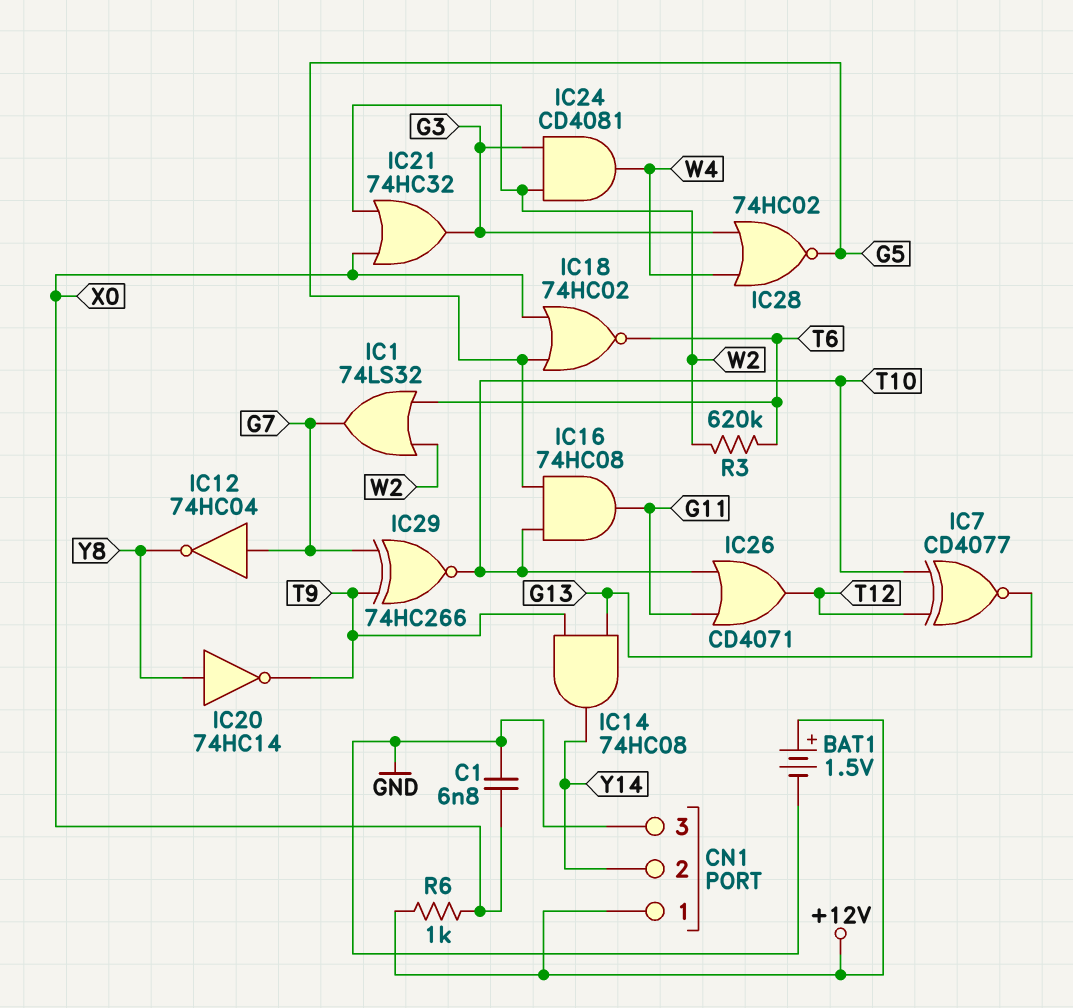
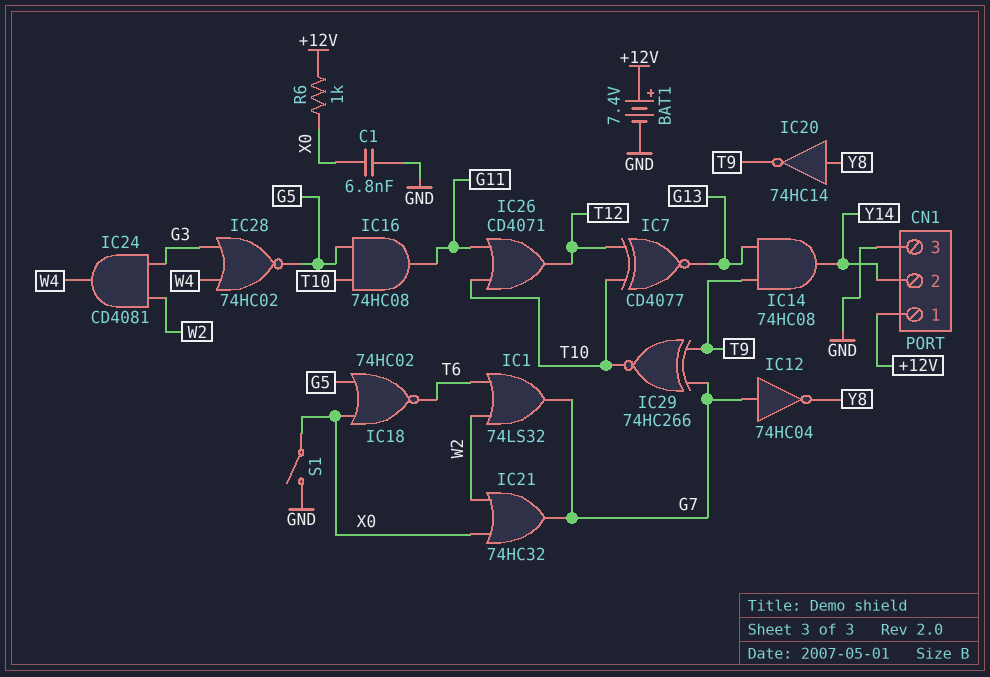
BAT1: 1.5V (plus +12V, minus GND) -> 7.4V (plus +12V, minus GND)
IC21: OR 74HC32 (in W2, in X0, out G3) -> OR 74HC32 (in W2, in X0, out G7)
R3: 620k (T6, W2) -> none
S1: none -> switch (GND, X0)

